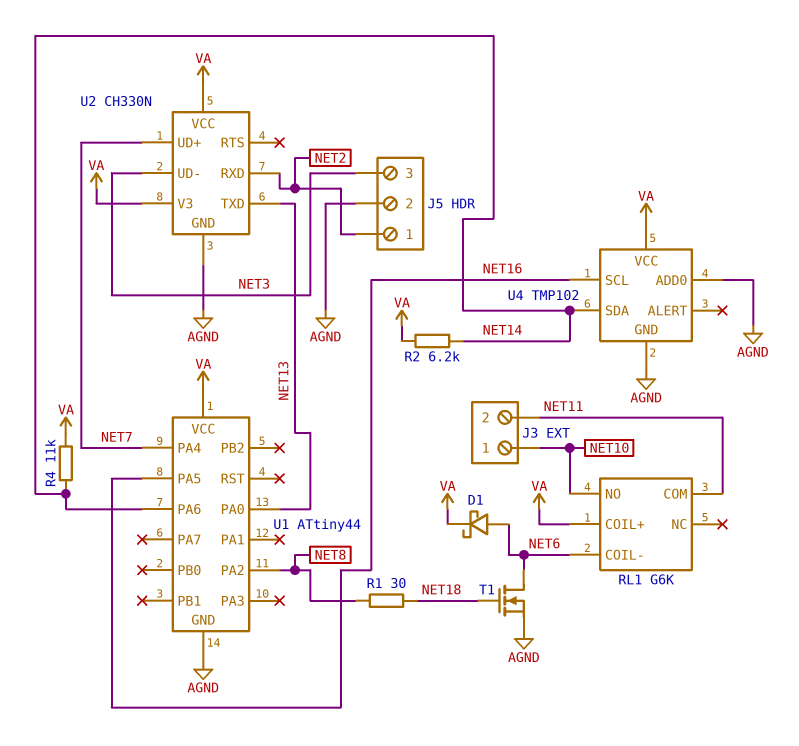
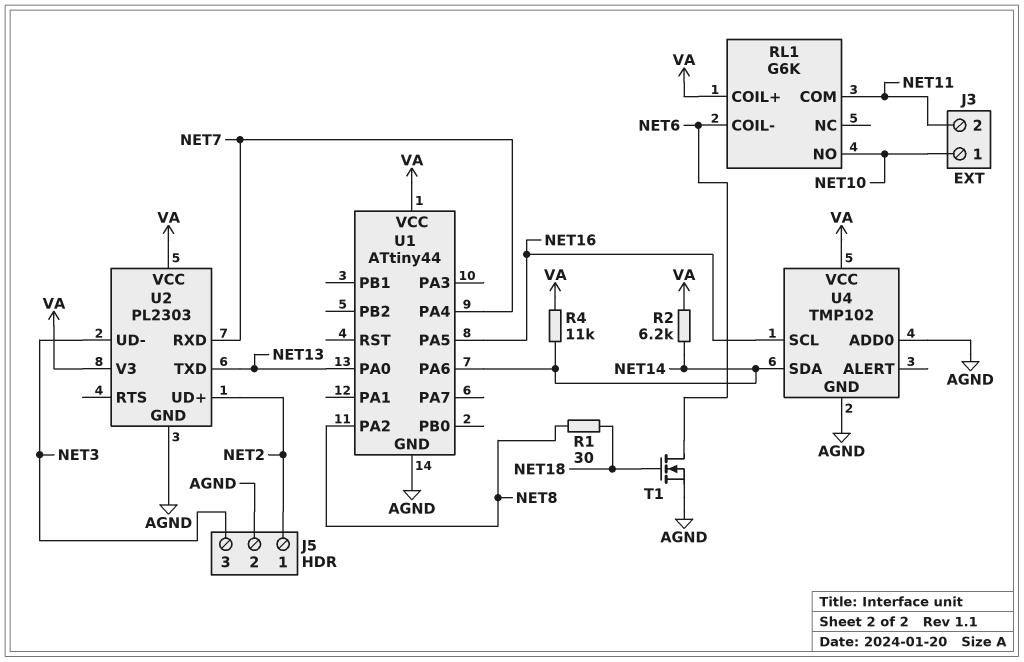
D1: schottky (A NET6, K VA) -> none
U2: CH330N -> PL2303
U2 pin RXD: NET2 -> NET7
U2 pin UD+: NET7 -> NET2

